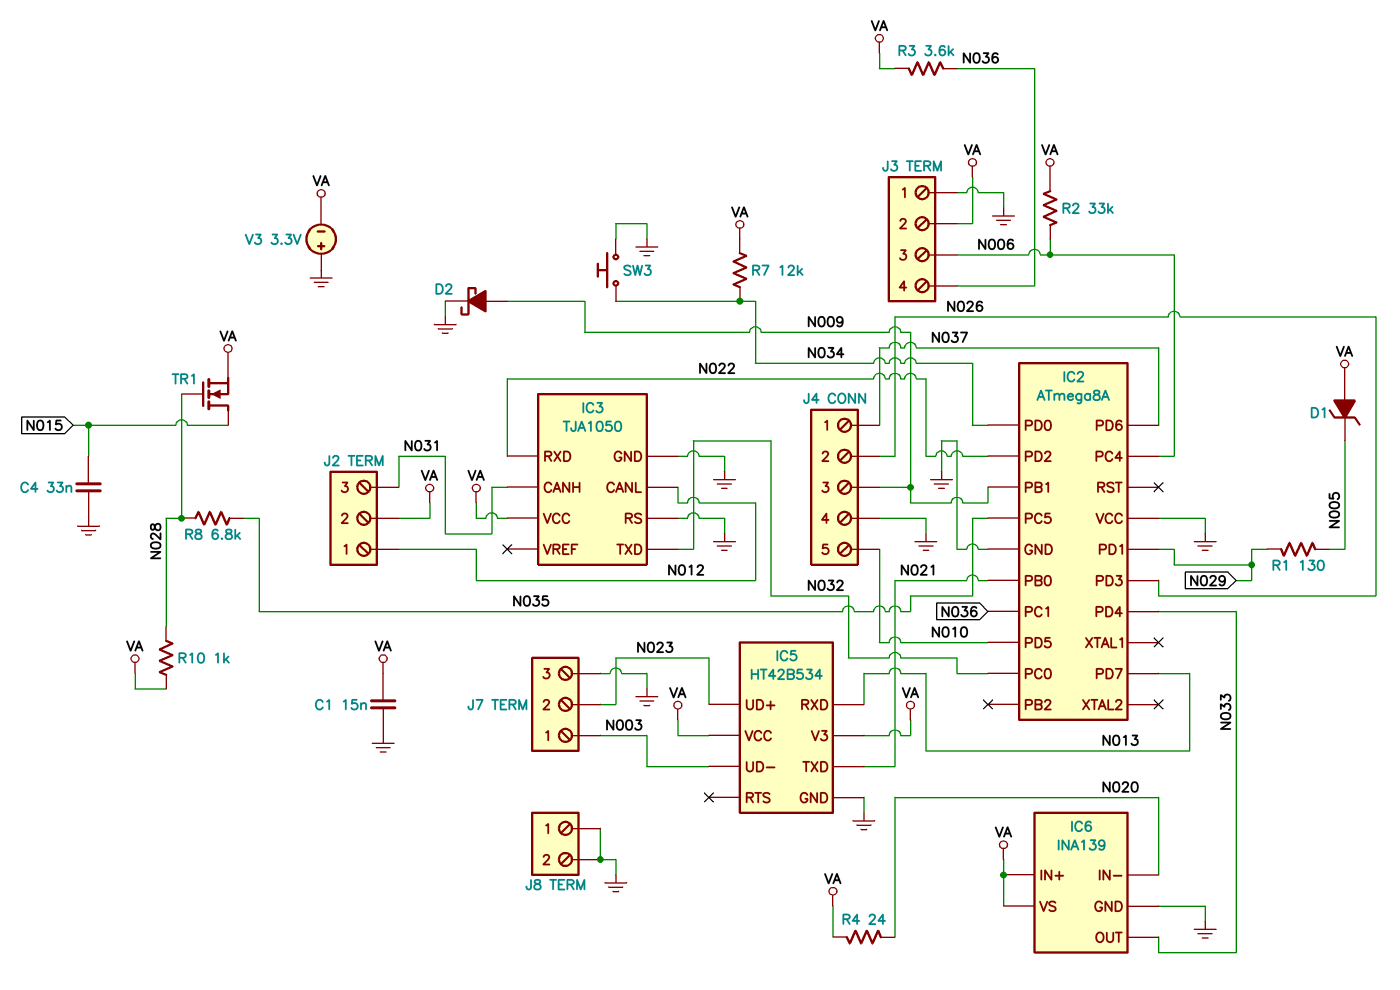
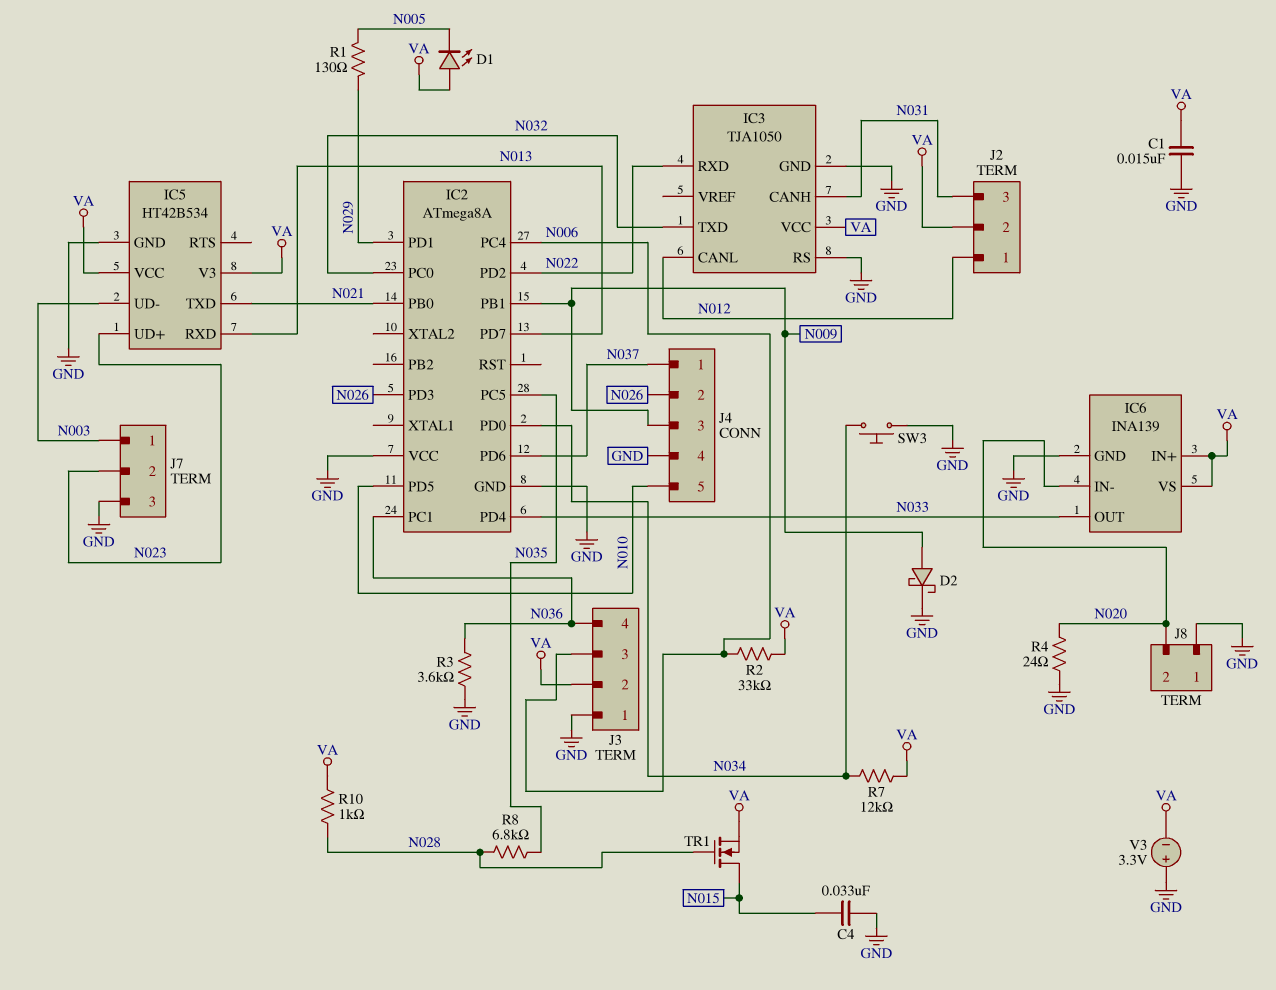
D1: zener (A VA, K N005) -> LED (A VA, K N005)
J8 pin 2: GND -> N020
R3: 3.6k (N036, VA) -> 3.6k (GND, N036)
R4: 24 (N020, VA) -> 24 (GND, N020)

